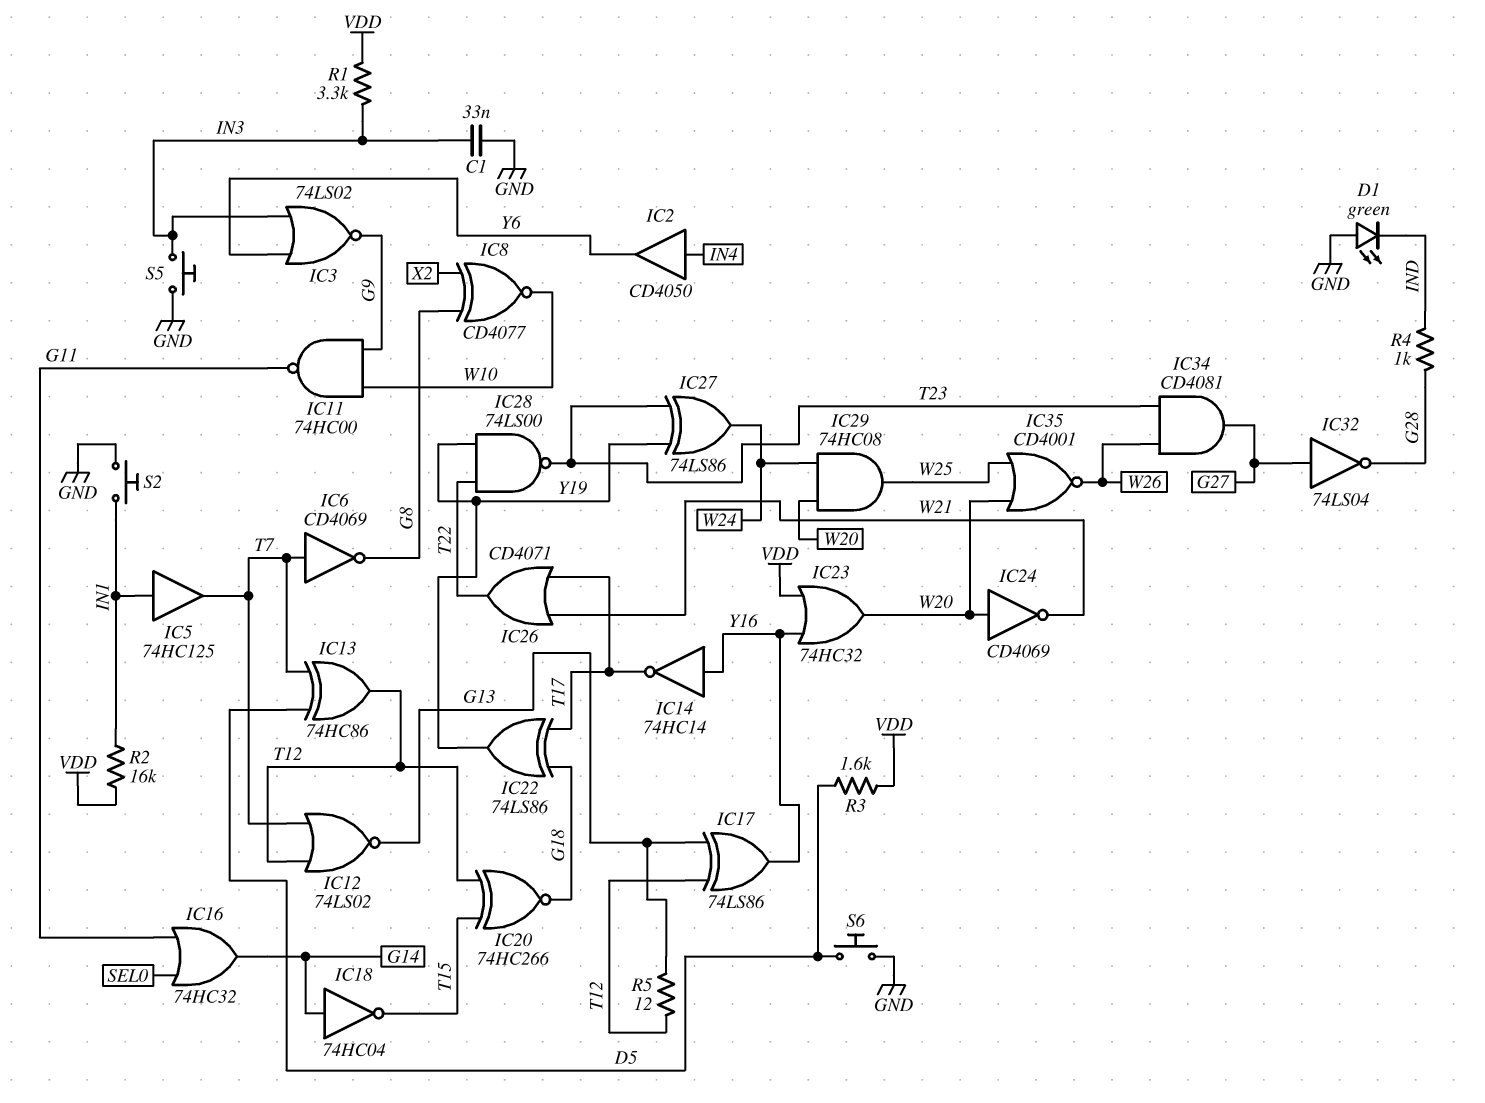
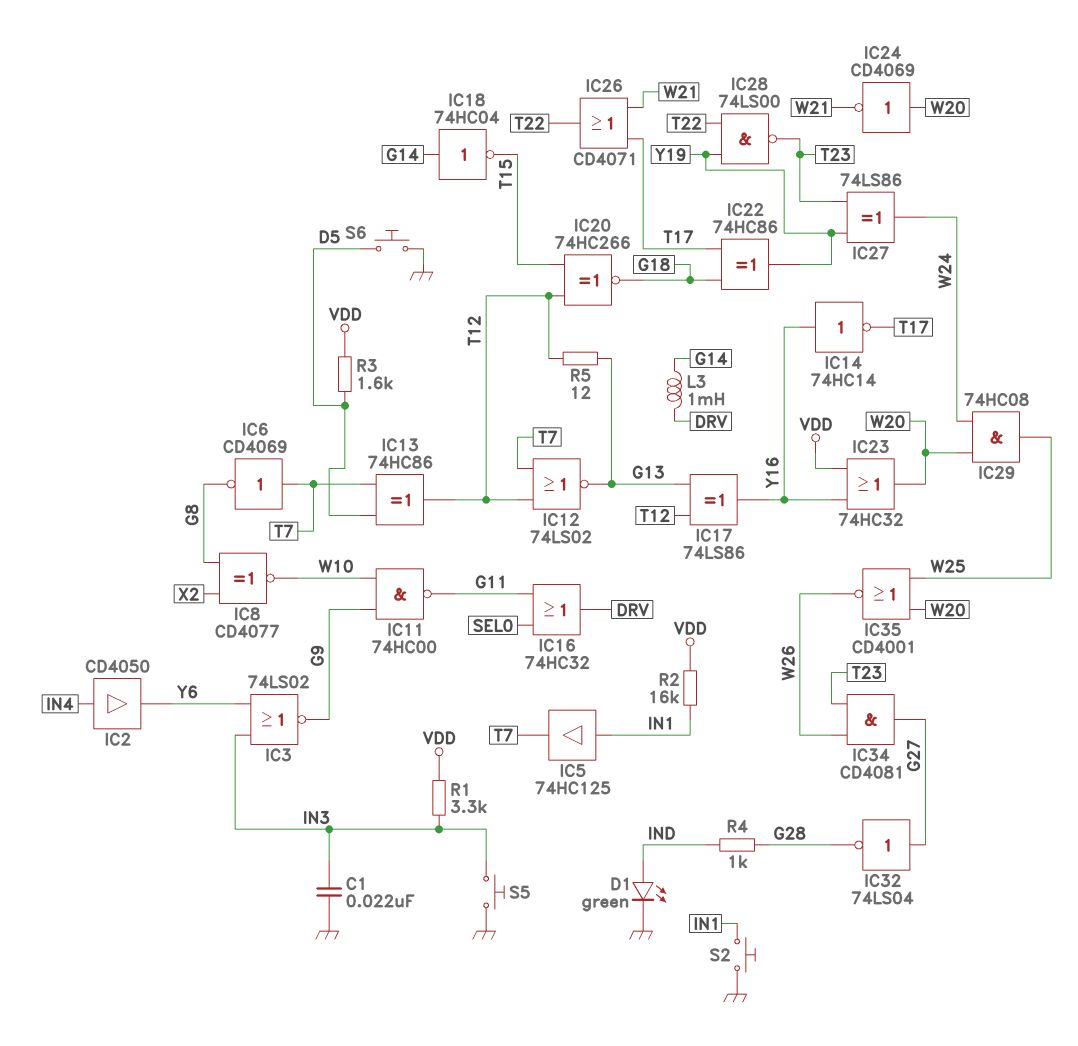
C1: 33nF (GND, IN3) -> 22nF (GND, IN3)
D1: LED green (A GND, K IND) -> LED green (A IND, K GND)
IC16: OR 74HC32 (in G11, in SEL0, out G14) -> OR 74HC32 (in G11, in SEL0, out DRV)
IC22: XOR 74LS86 (in G18, in T17, out Y19) -> XOR 74HC86 (in G18, in T17, out Y19)
L3: none -> 1mH (DRV, G14)

